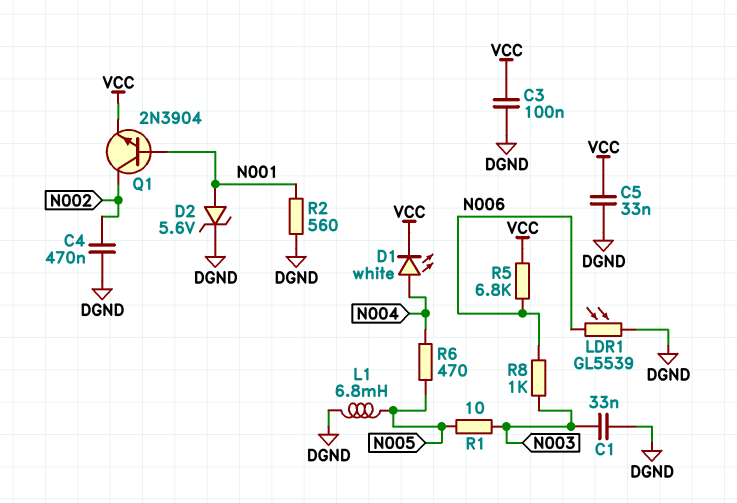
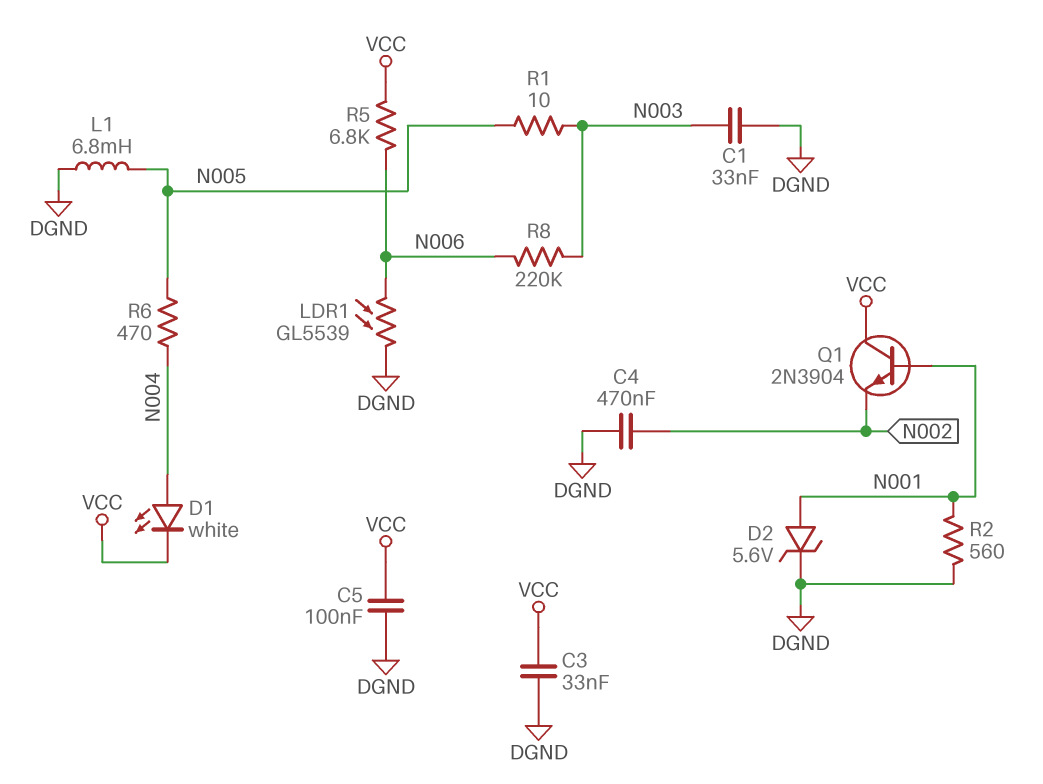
C3: 100nF (DGND, VCC) -> 33nF (DGND, VCC)
C5: 33nF (DGND, VCC) -> 100nF (DGND, VCC)
Q1: NPN 2N3904 (B N001, C N002, E VCC) -> NPN 2N3904 (B N001, C VCC, E N002)
R8: 1k (N003, N006) -> 220k (N003, N006)

